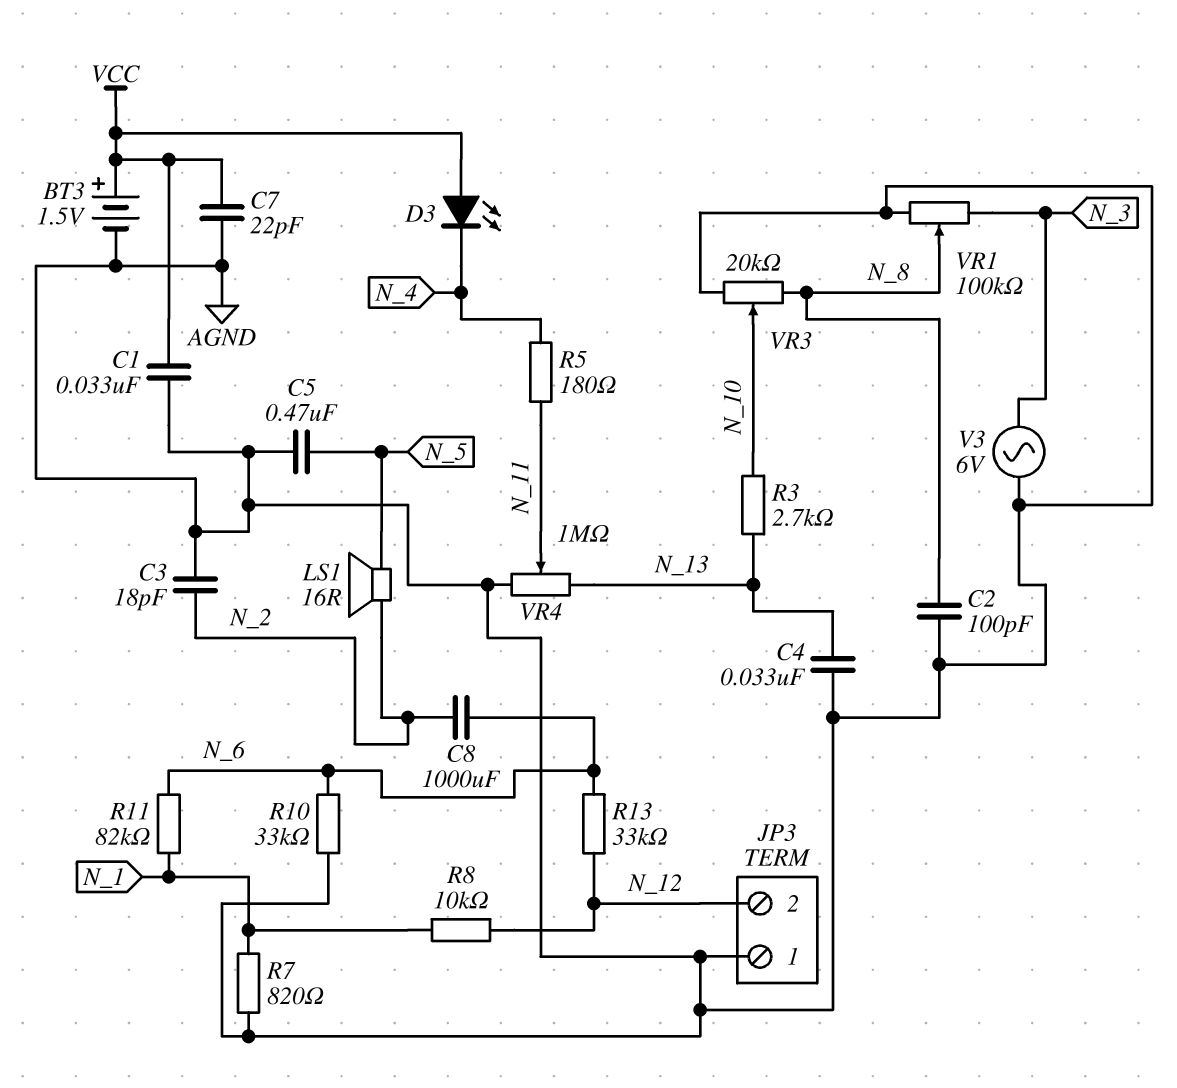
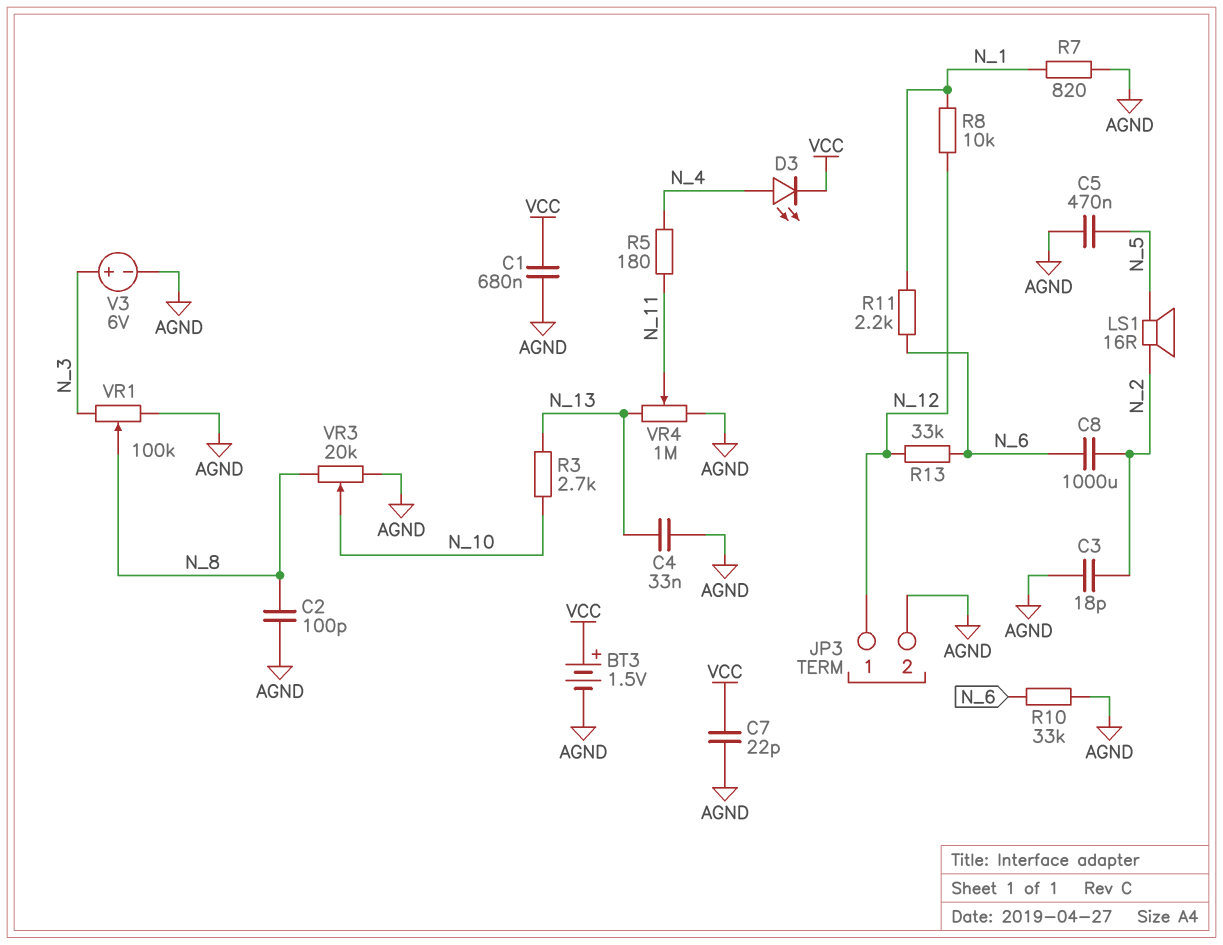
C1: 33nF (AGND, VCC) -> 680nF (AGND, VCC)
D3: LED (A VCC, K N_4) -> LED (A N_4, K VCC)
JP3 pin 1: AGND -> N_12
JP3 pin 2: N_12 -> AGND
R11: 82k (N_1, N_6) -> 2.2k (N_1, N_6)
V3: AC 6V (AGND, N_3) -> 6V (plus N_3, minus AGND)

